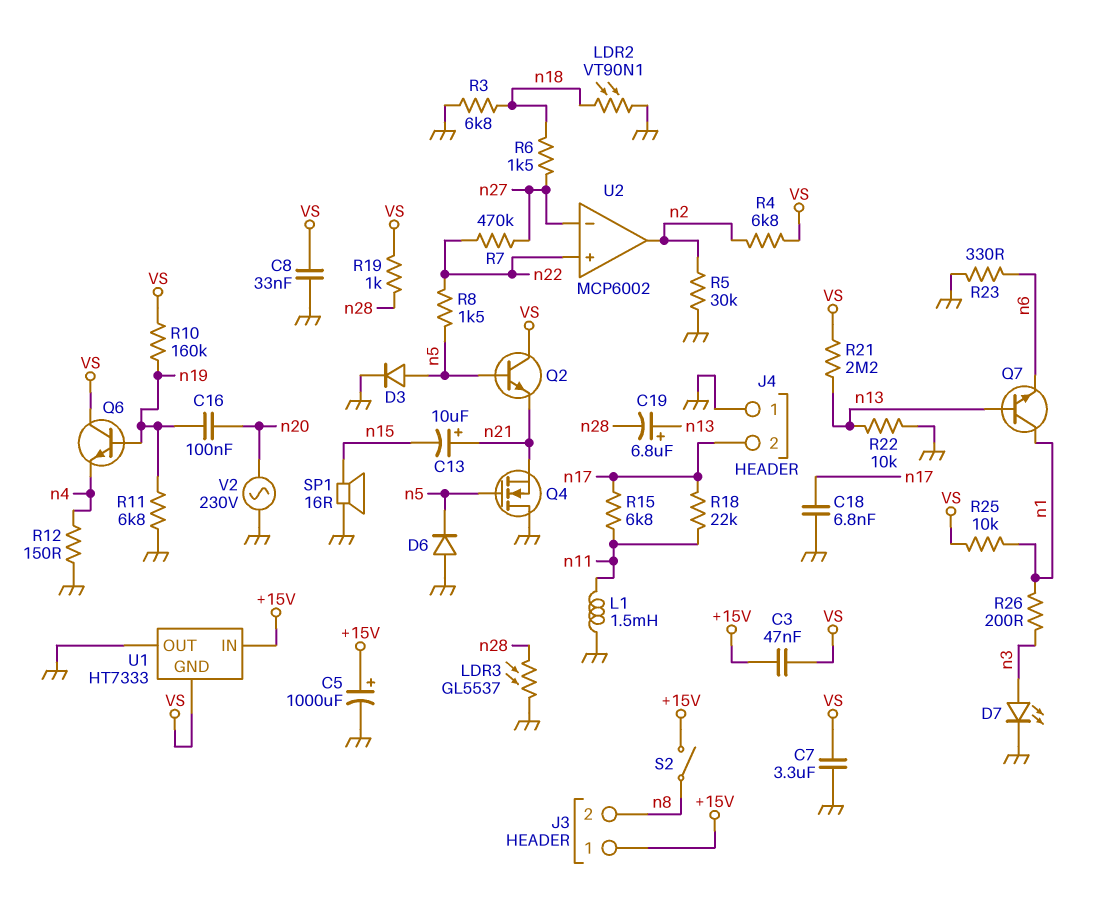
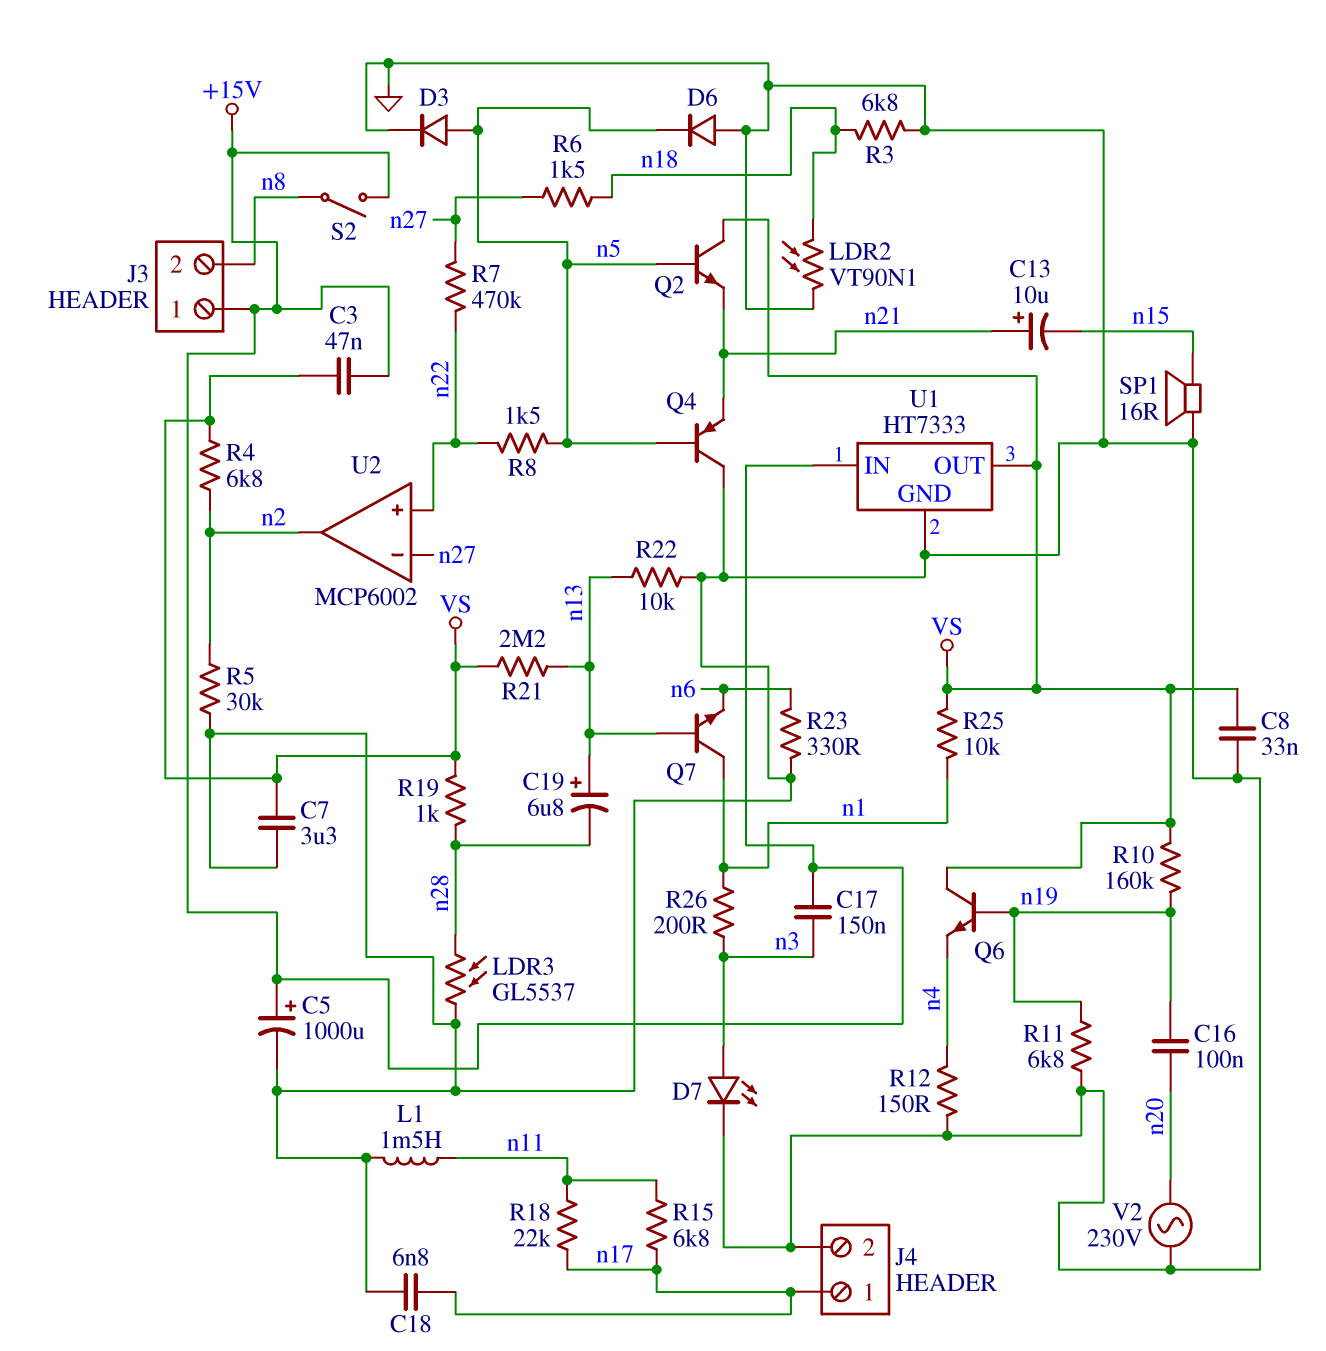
C17: none -> 150nF (+15V, n3)
J4 pin 1: GND -> n17
J4 pin 2: n17 -> GND
Q4: NMOS (G n5, D GND, S n21) -> PNP (B n5, C GND, E n21)
U1 pin GND: VS -> GND
U1 pin OUT: GND -> VS

